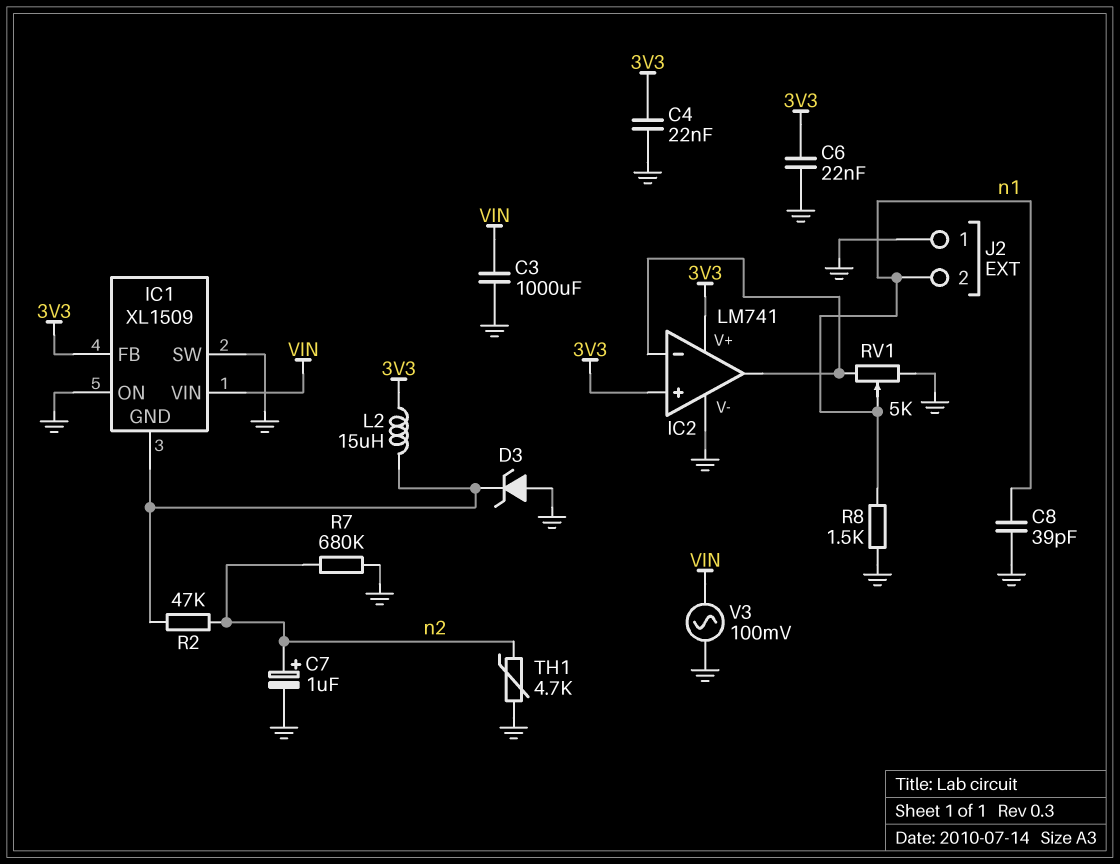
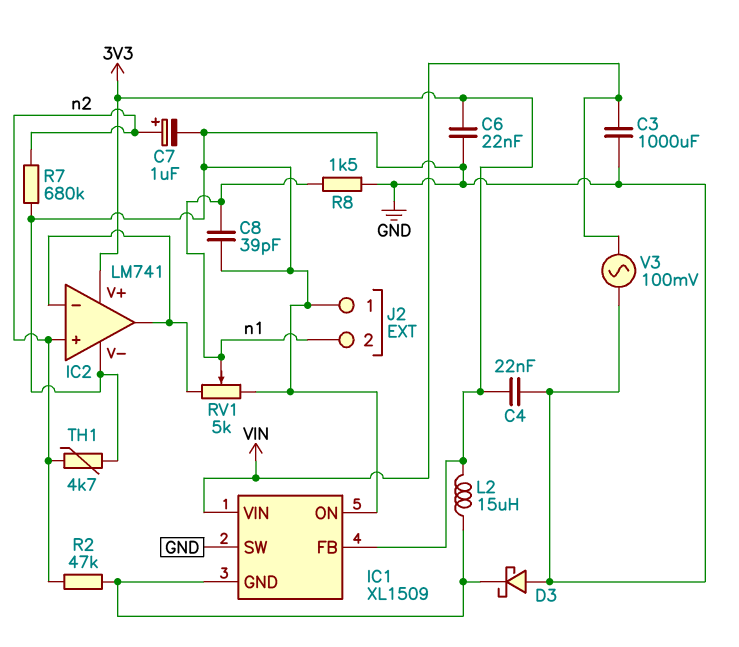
D3: zener (A GND, K IC1/GND) -> schottky (A GND, K IC1/GND)
IC2 pin in+: 3V3 -> n2

